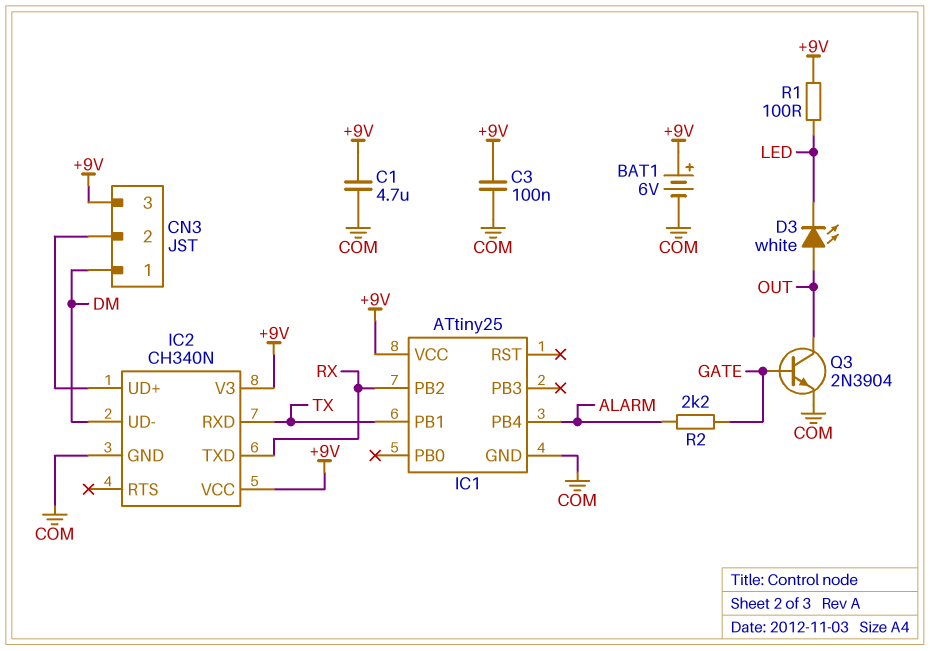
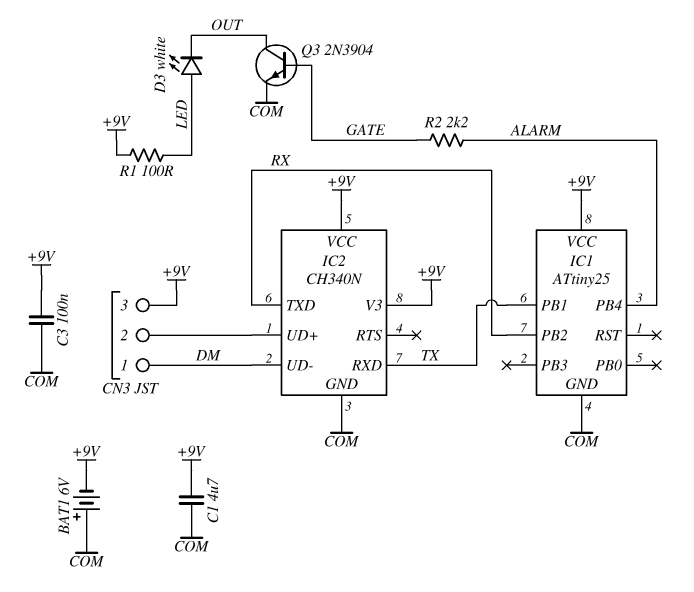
BAT1: 6V (plus +9V, minus COM) -> 6V (plus COM, minus +9V)
D3: LED white (A OUT, K LED) -> LED white (A LED, K OUT)

